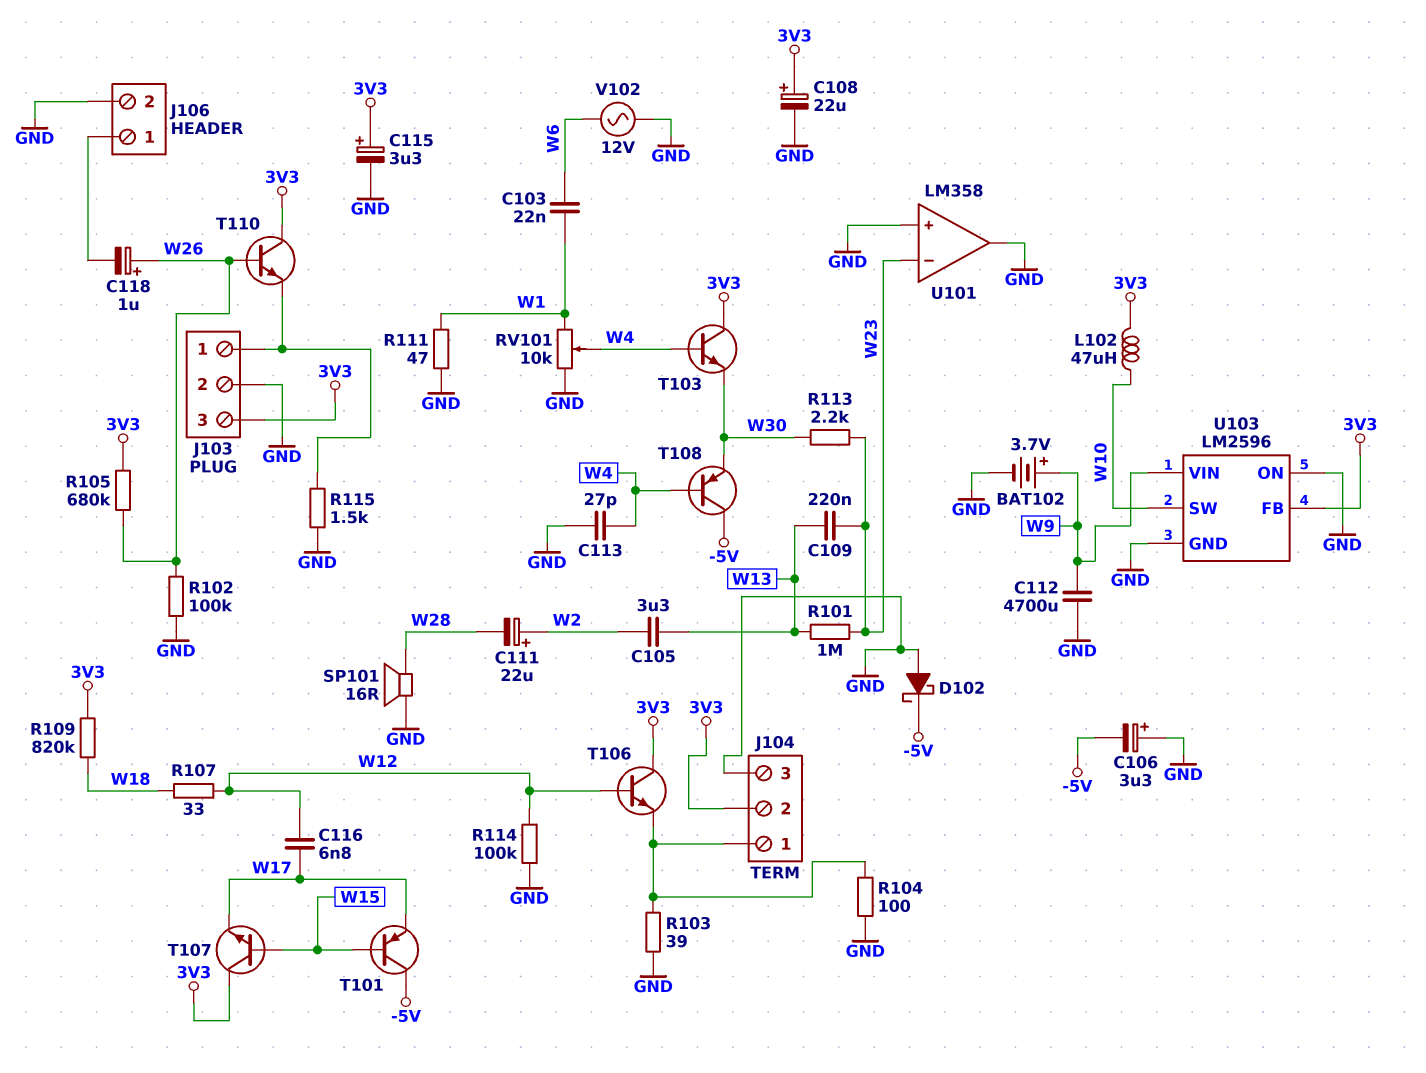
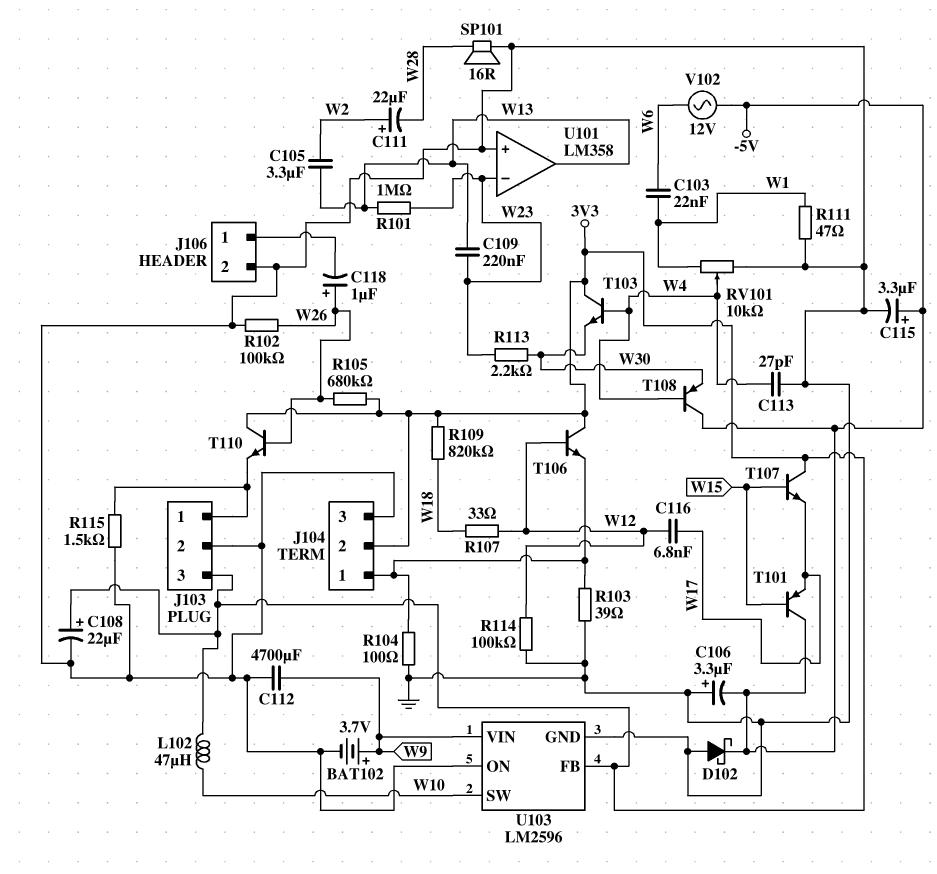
C115: 3.3uF (plus 3V3, minus GND) -> 3.3uF (plus -5V, minus GND)
U101 pin out: GND -> W13
V102: AC 12V (GND, W6) -> AC 12V (-5V, W6)

